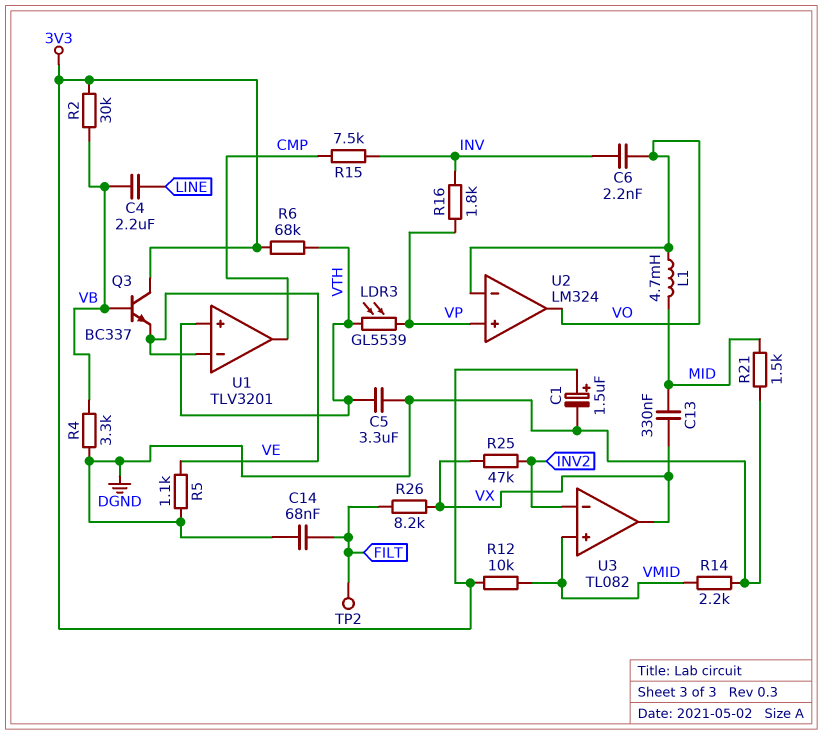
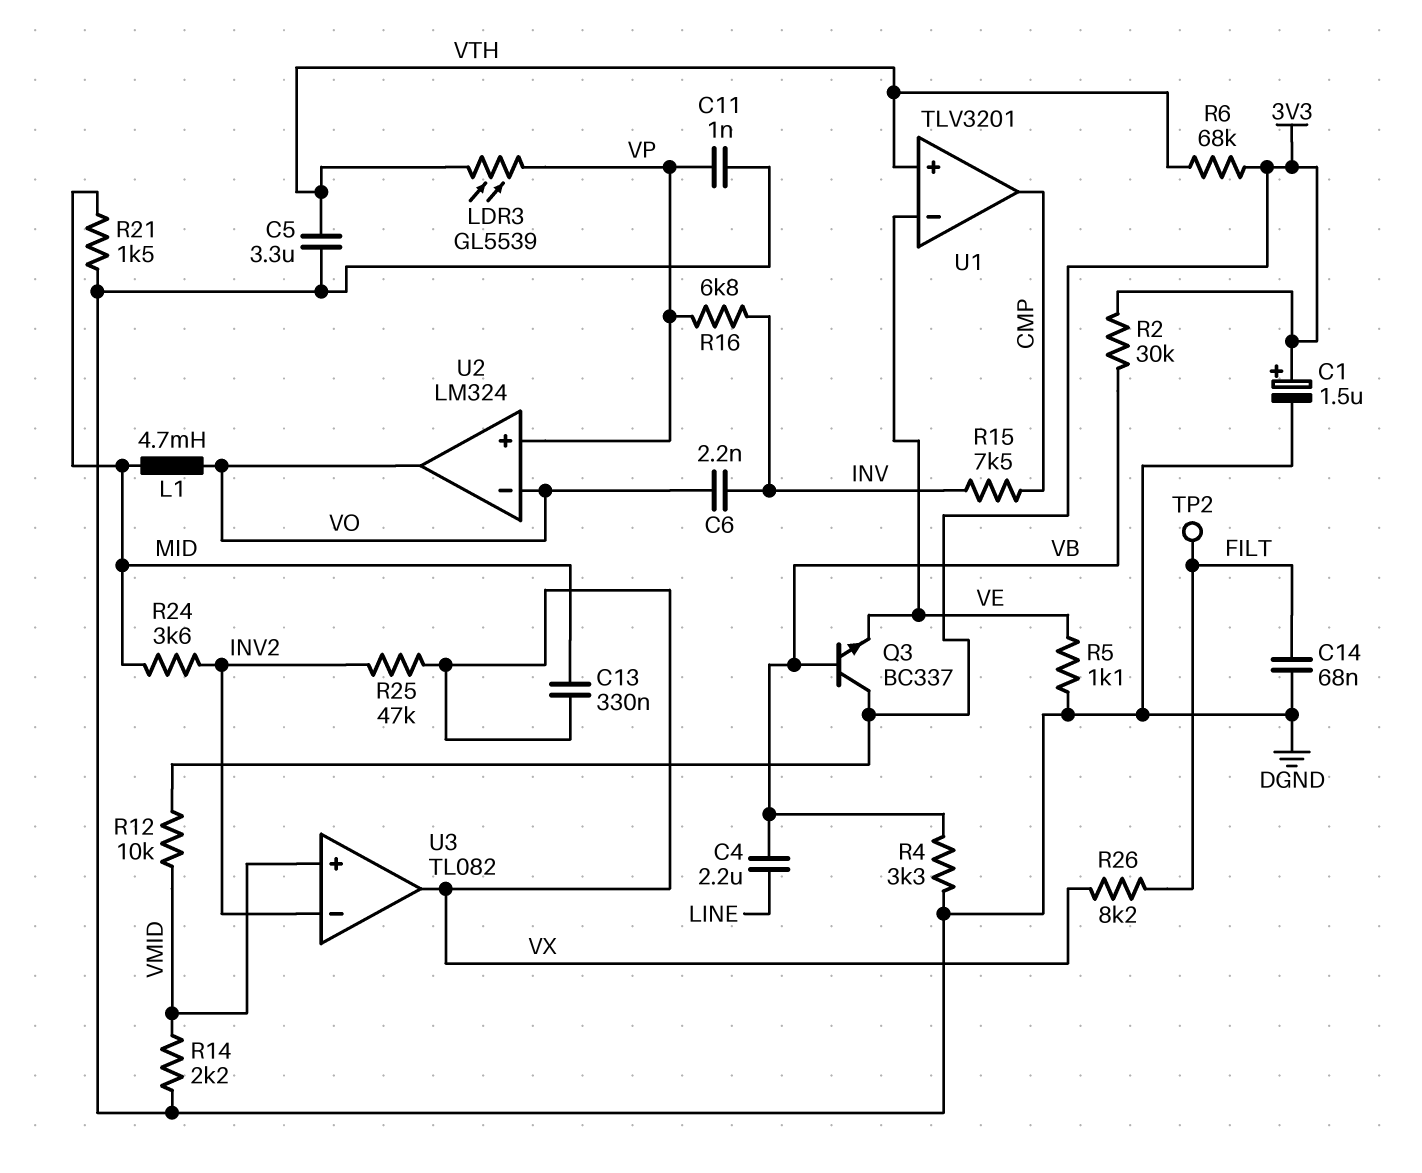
C11: none -> 1nF (DGND, VP)
R16: 1.8k (INV, VP) -> 6.8k (INV, VP)
R24: none -> 3.6k (INV2, MID)

